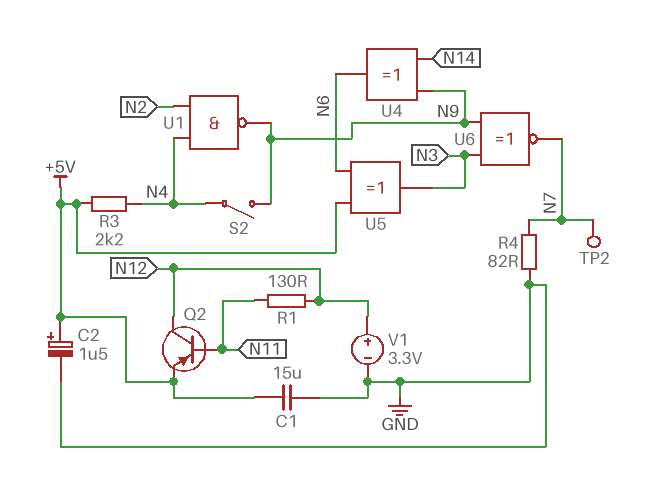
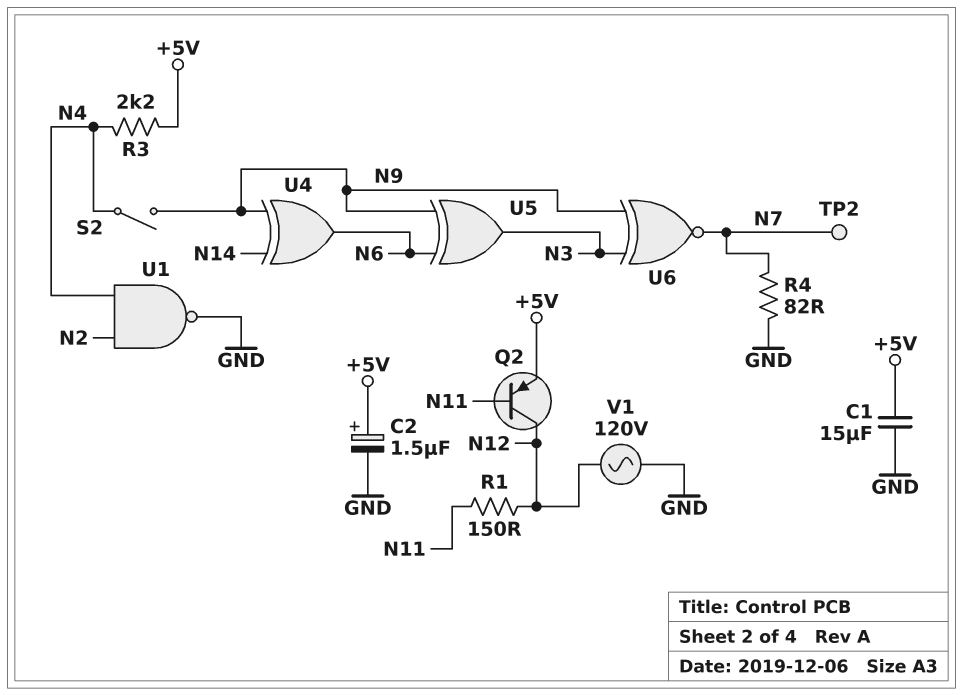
R1: 130 (N11, N12) -> 150 (N11, N12)
U1: NAND (in N2, in N4, out N9) -> NAND (in N2, in N4, out GND)
U5: XOR (in +5V, in N6, out N3) -> XOR (in N6, in N9, out N3)
V1: 3.3V (plus N12, minus GND) -> AC 120V (GND, N12)

